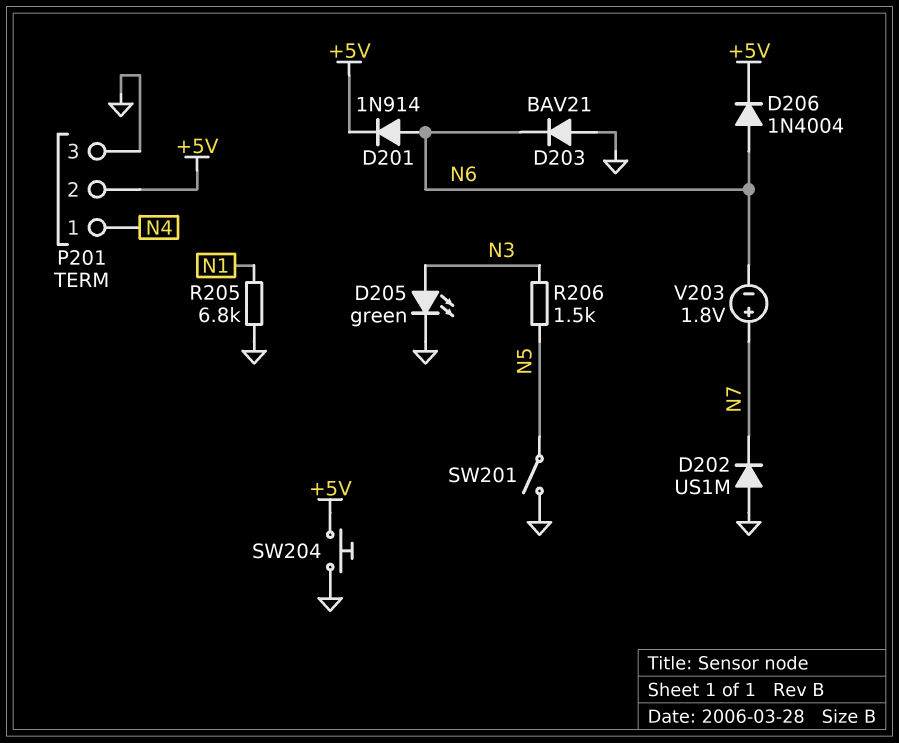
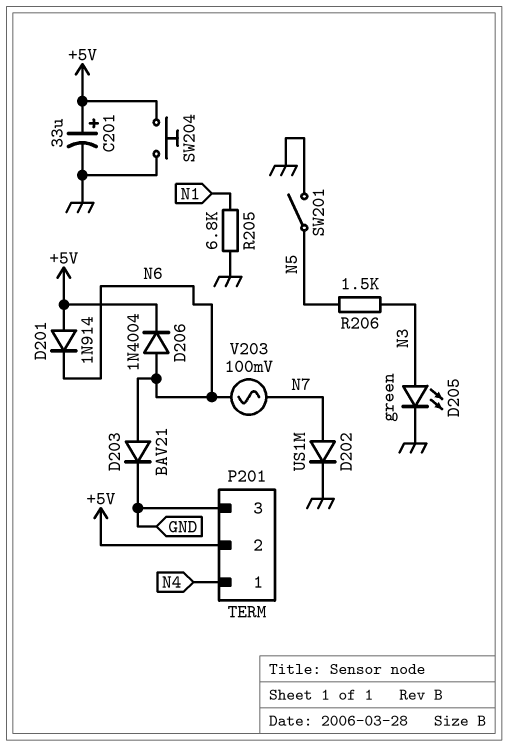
C201: none -> 33uF (plus +5V, minus GND)
D201: diode 1N914 (A N6, K +5V) -> diode 1N914 (A +5V, K N6)
D202: diode US1M (A GND, K N7) -> diode US1M (A N7, K GND)
D203: diode BAV21 (A GND, K N6) -> diode BAV21 (A N6, K GND)
V203: 1.8V (plus N7, minus N6) -> AC 100mV (N6, N7)

